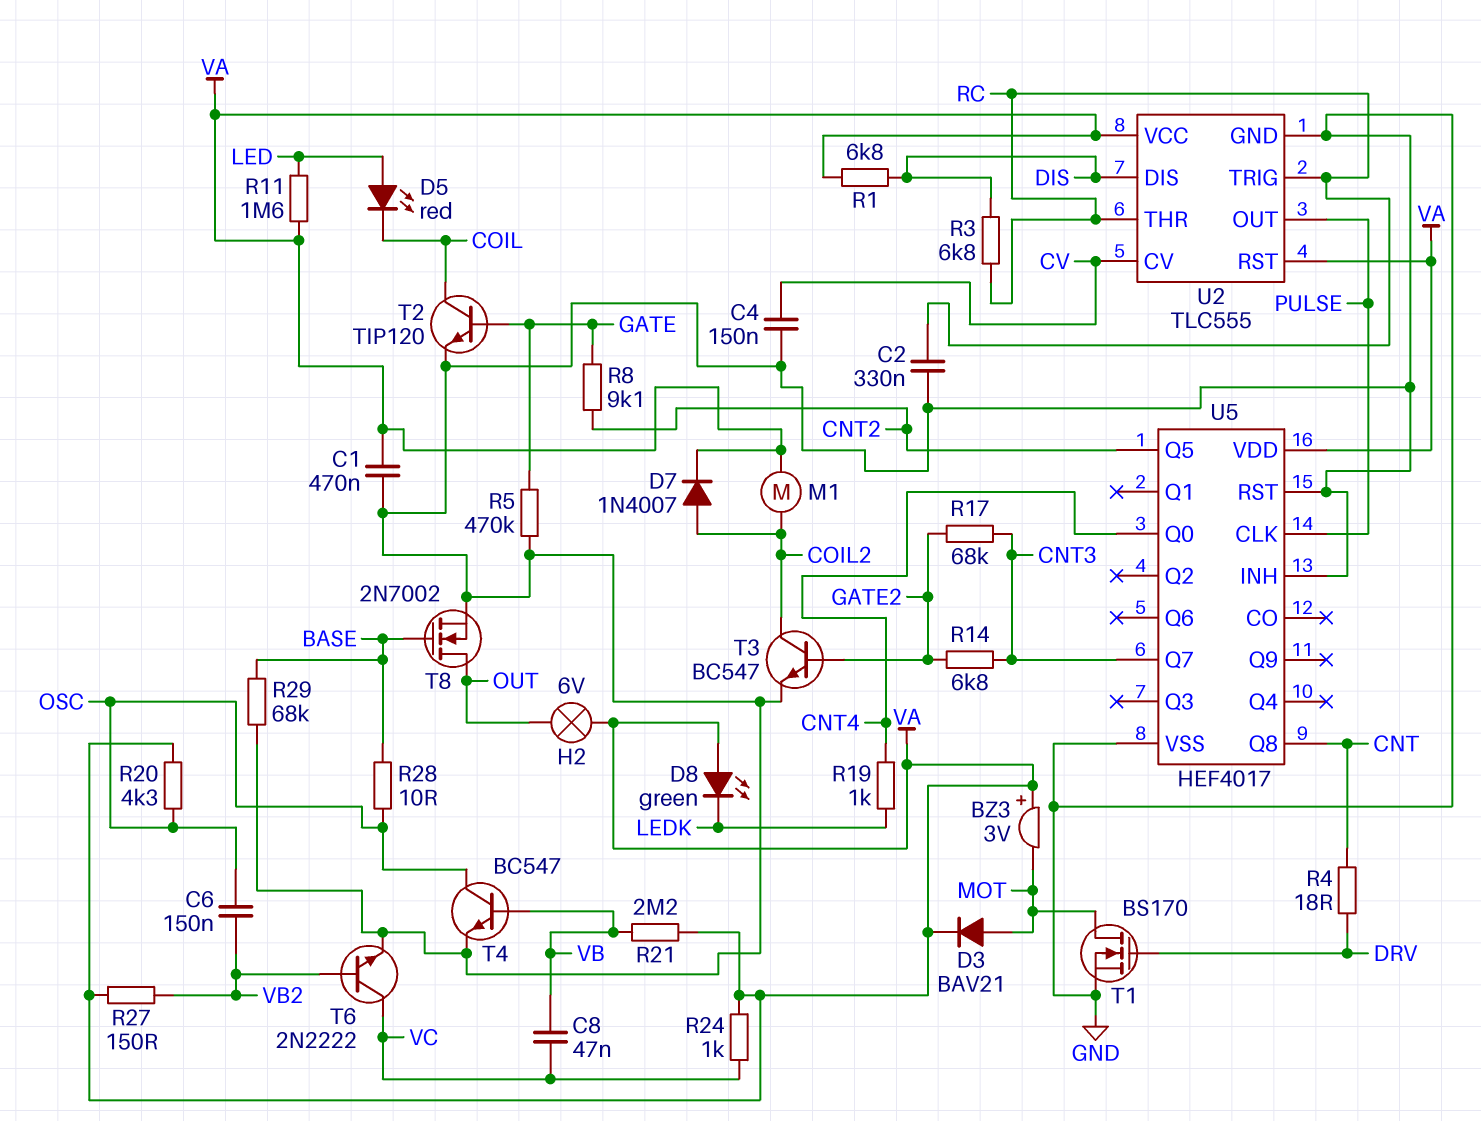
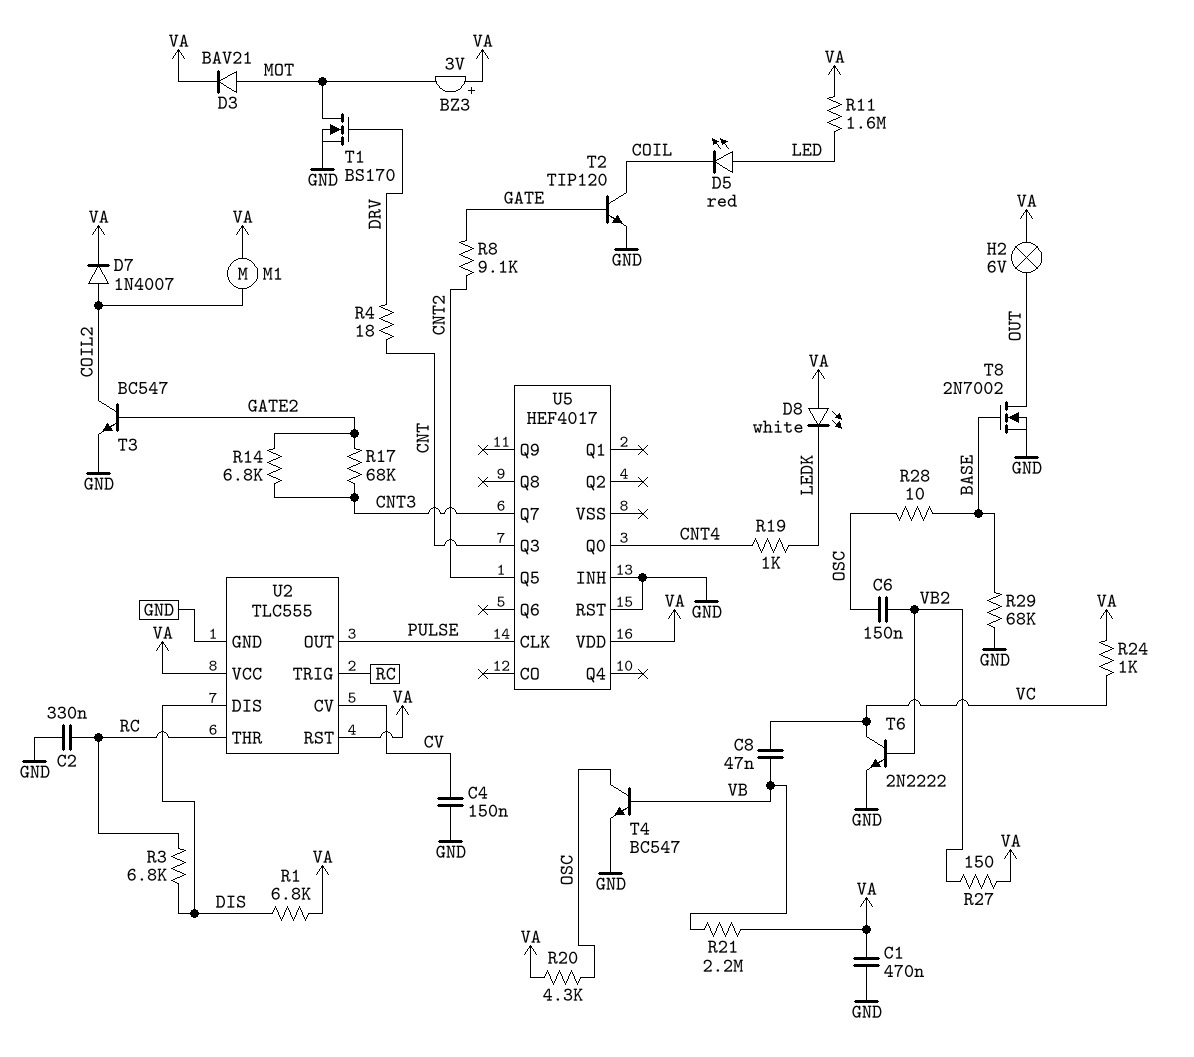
D8: LED green (A VA, K LEDK) -> LED white (A VA, K LEDK)
R5: 470k (GATE, GND) -> none
U5 pin Q3: none -> CNT
U5 pin Q8: CNT -> none
U5 pin VSS: GND -> none

